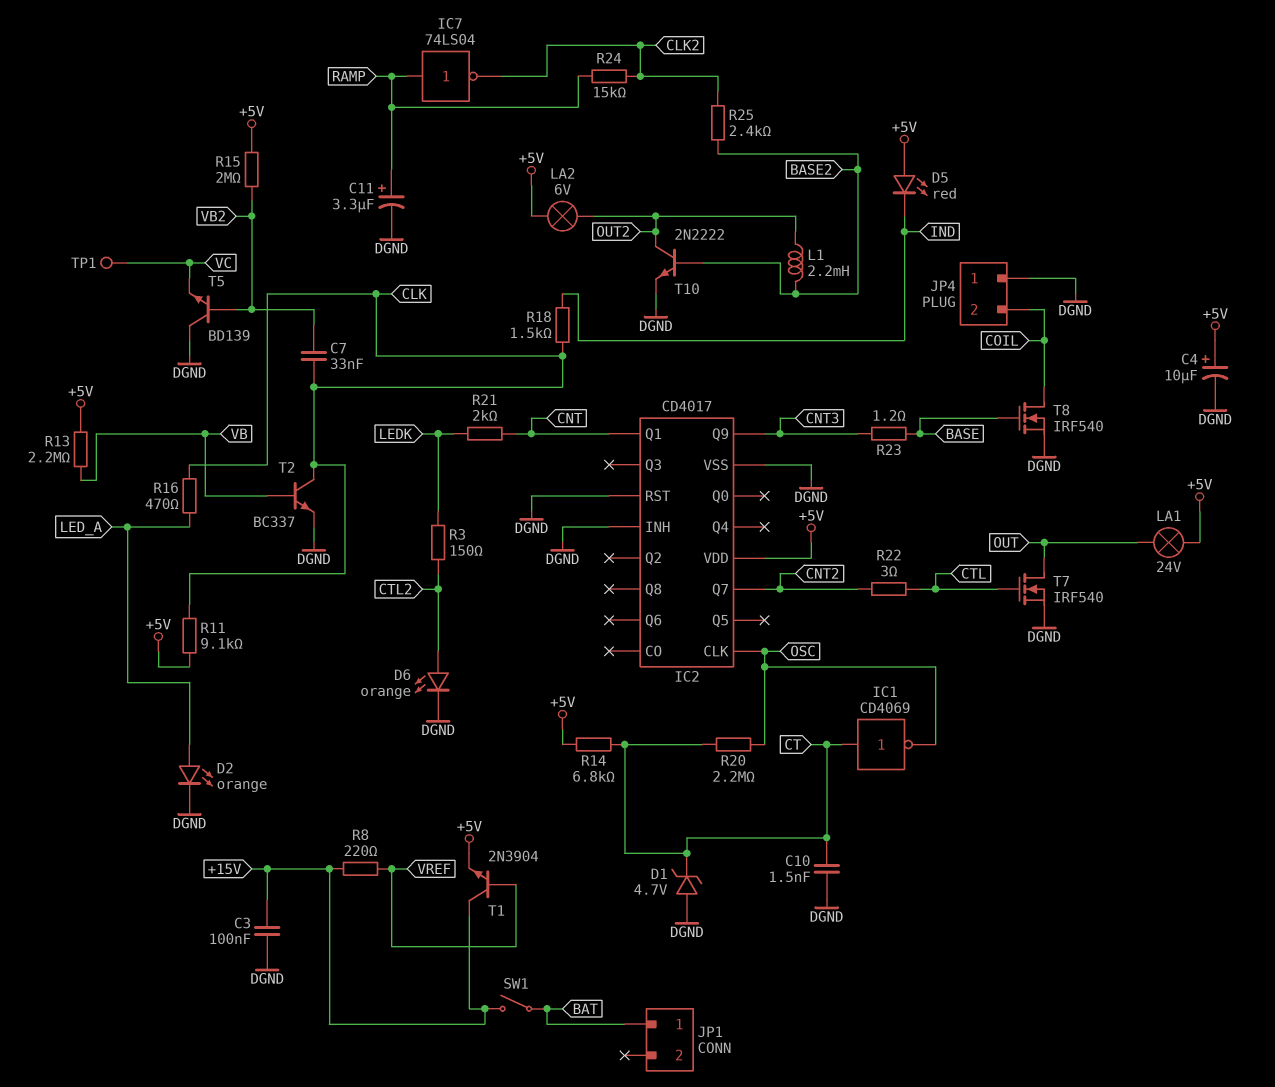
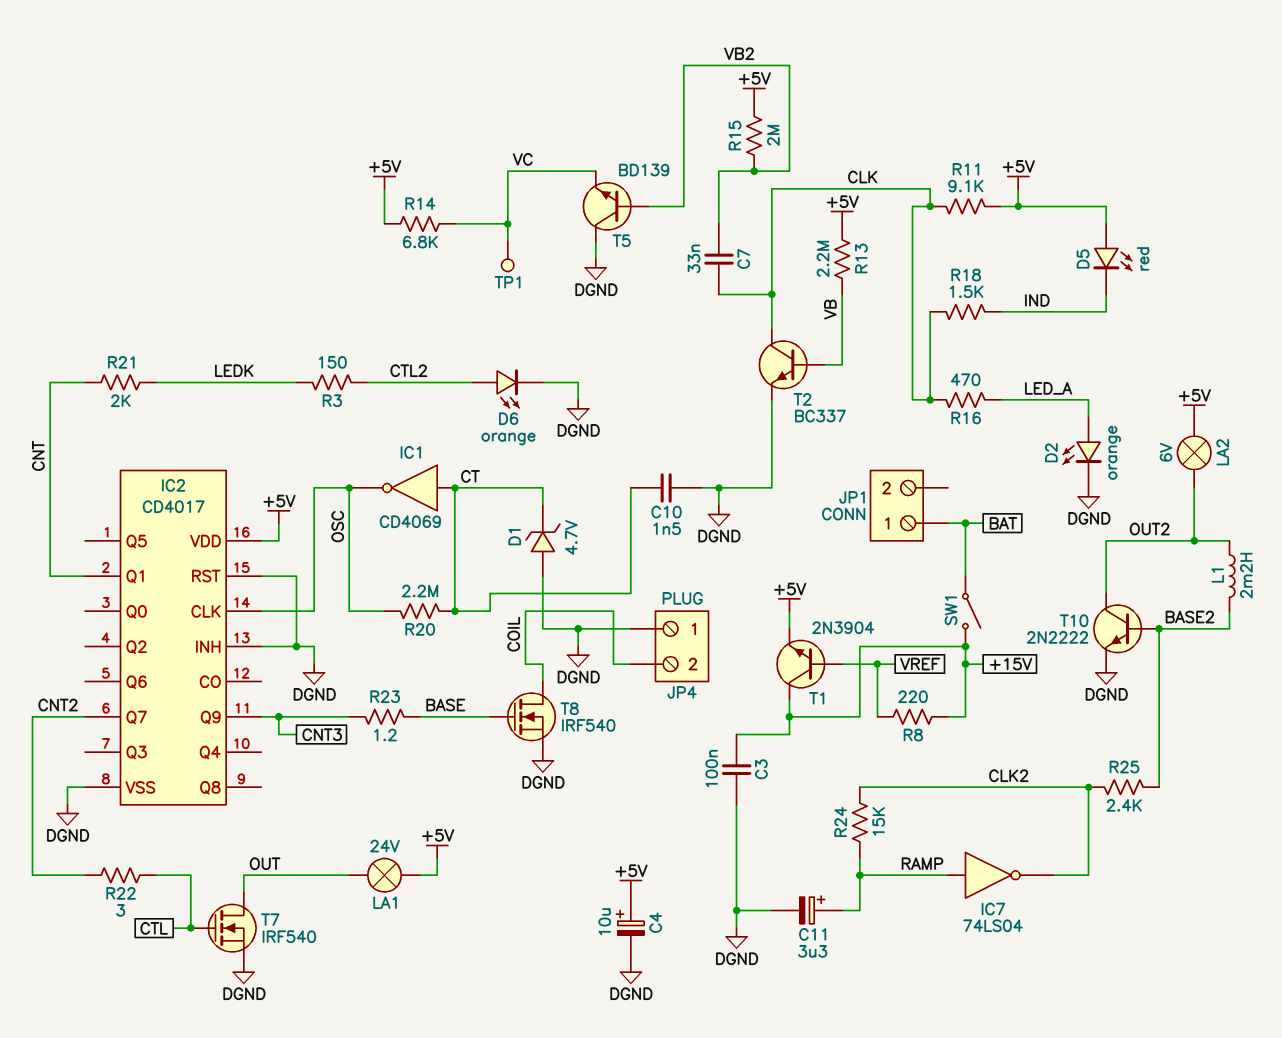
R14: 6.8k (+5V, CT) -> 6.8k (+5V, VC)

